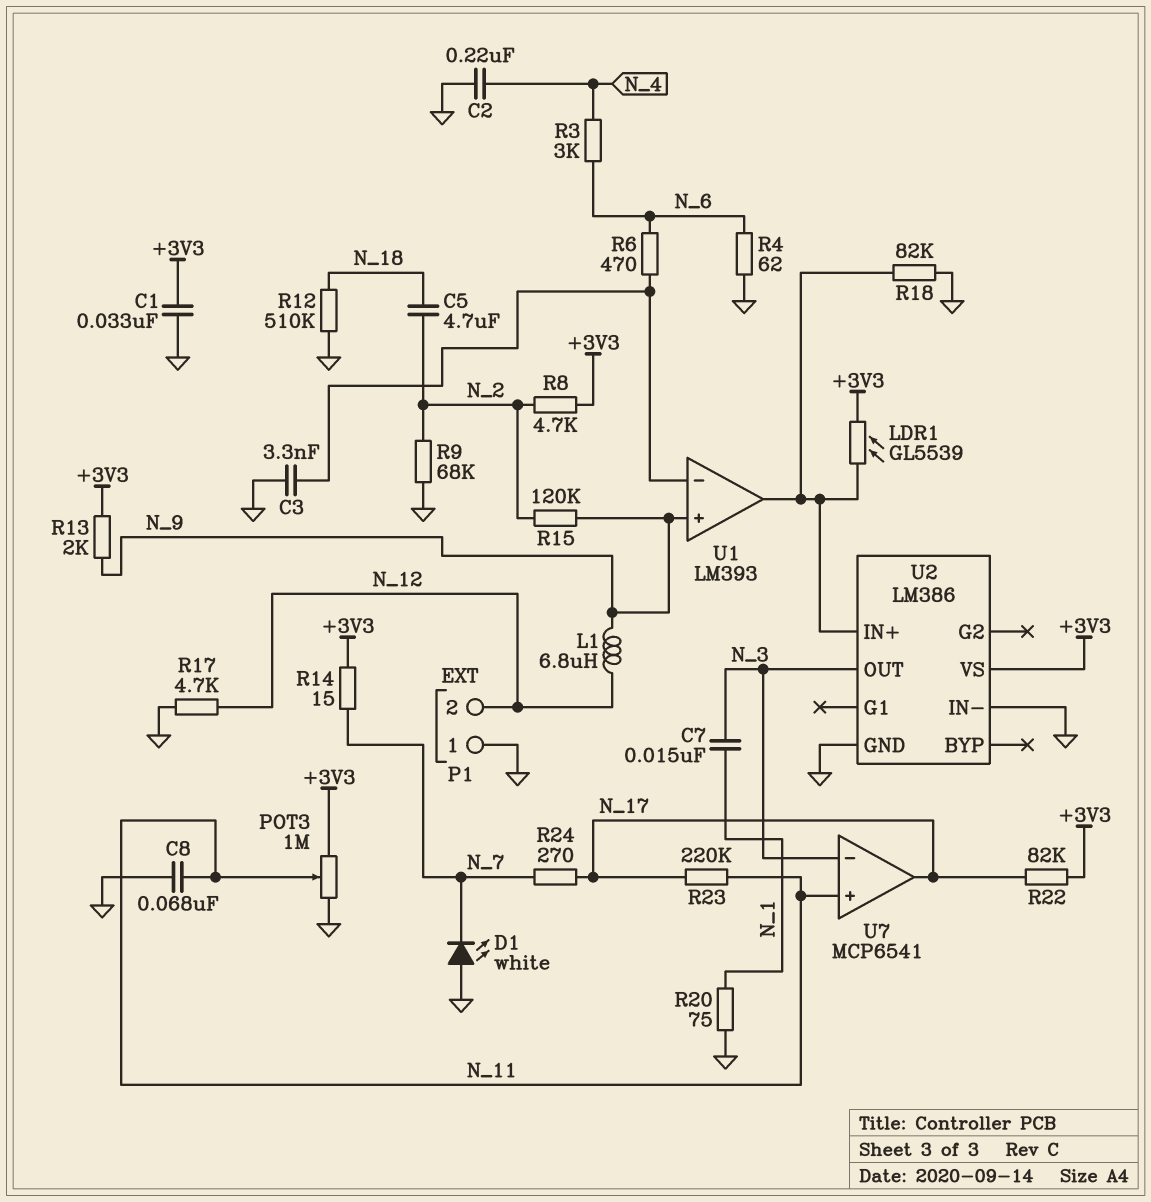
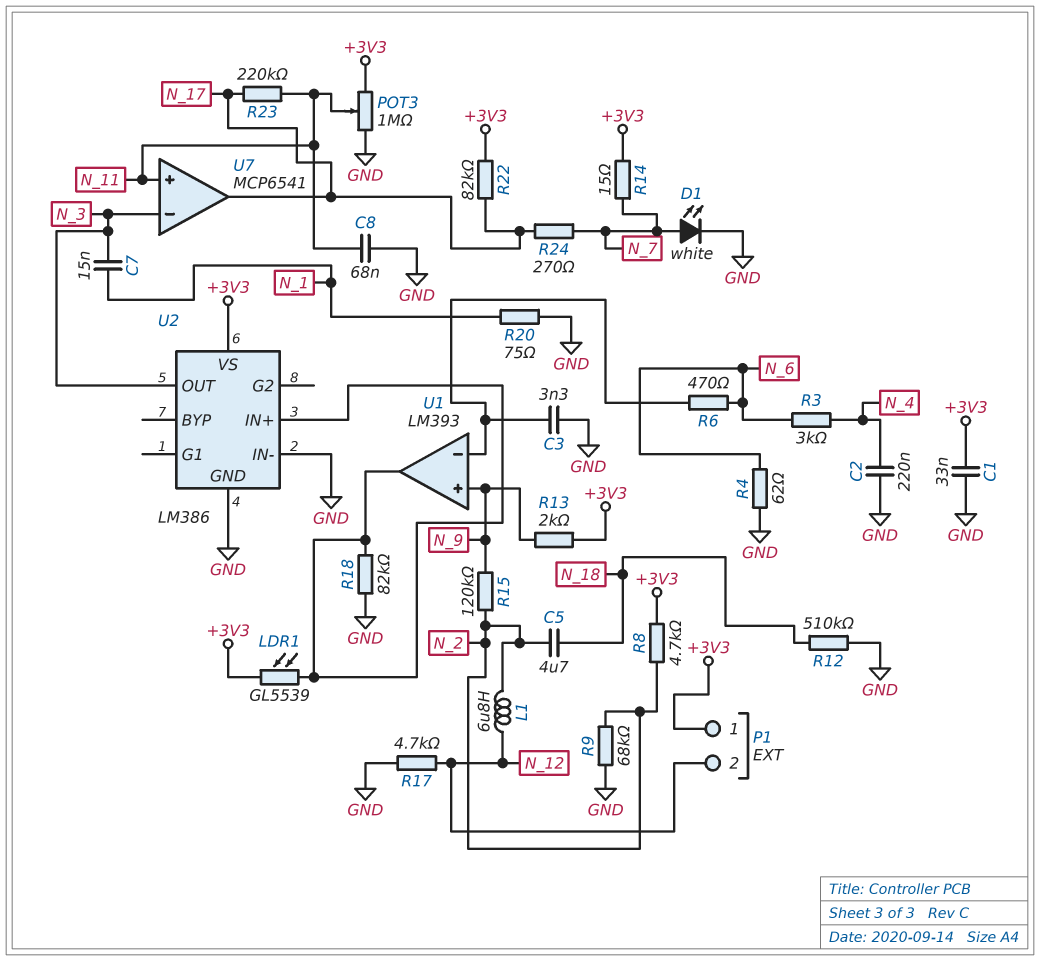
D1: LED white (A GND, K N_7) -> LED white (A N_7, K GND)
L1: 6.8uH (N_9, N_12) -> 6.8uH (N_2, N_12)
P1 pin 1: GND -> +3V3

